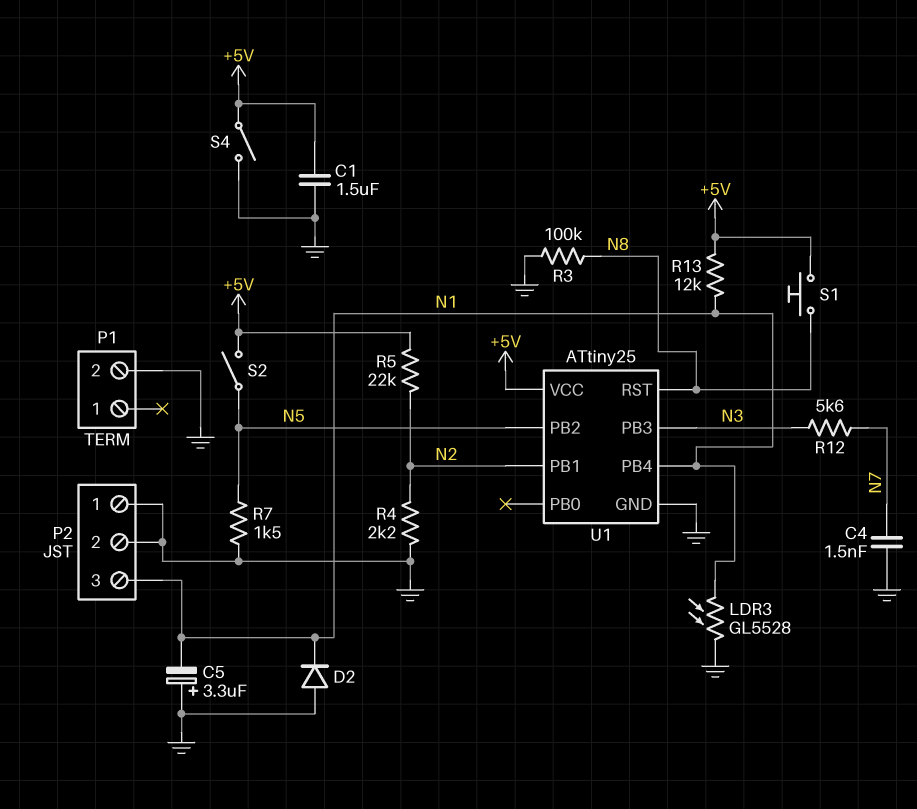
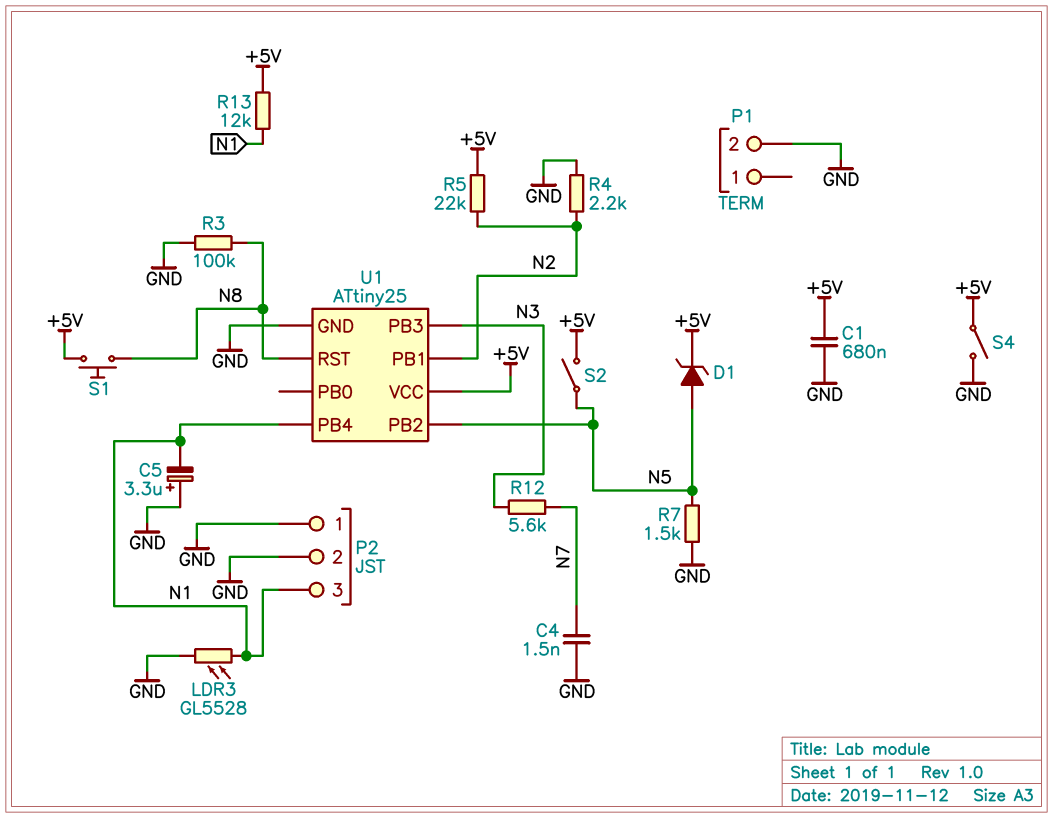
C1: 1.5uF (+5V, GND) -> 680nF (+5V, GND)
D1: none -> zener (A N5, K +5V)
D2: diode (A GND, K N1) -> none

